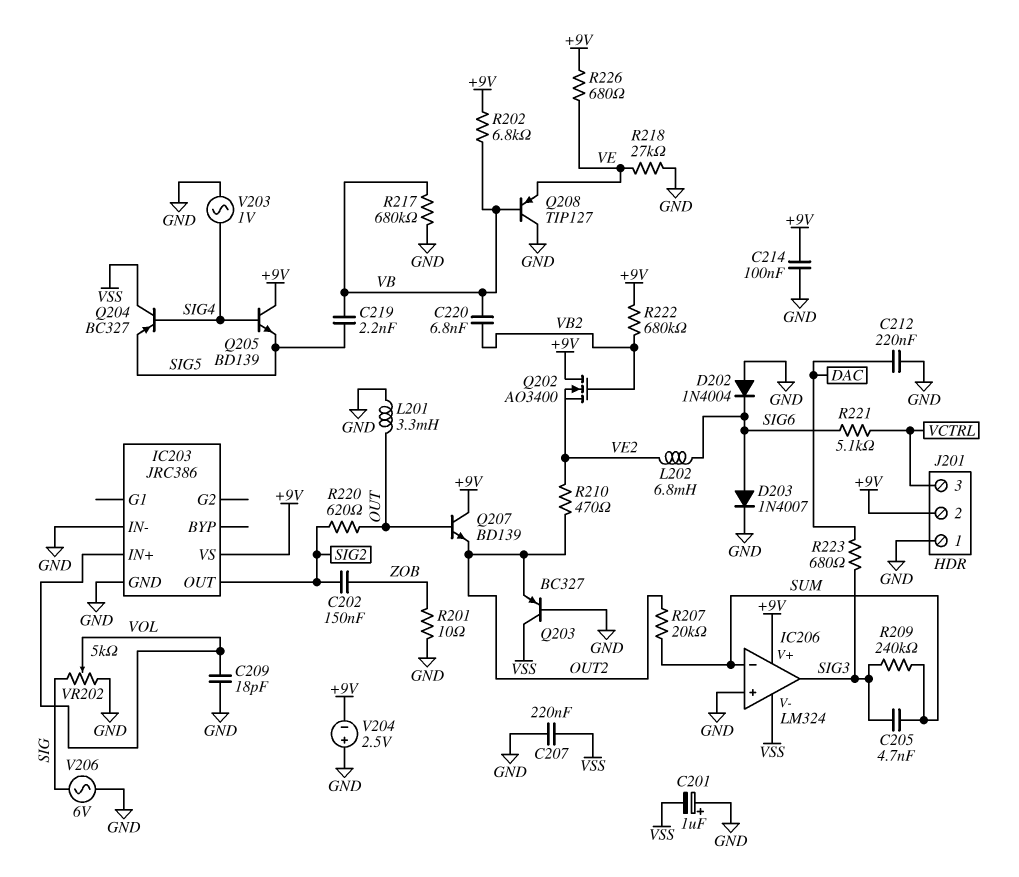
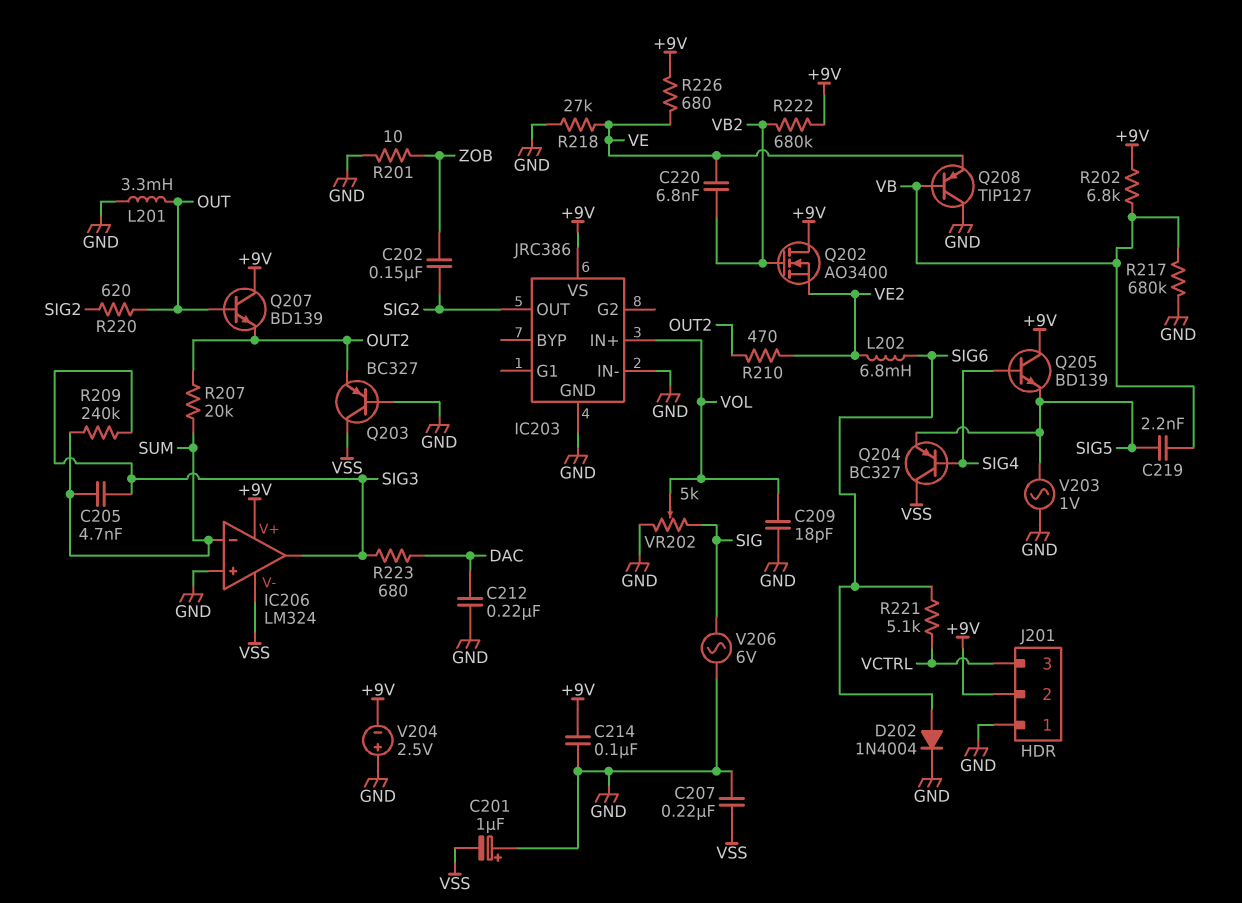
C220: 6.8nF (VB, VB2) -> 6.8nF (VB2, VE)
D202: diode 1N4004 (A GND, K SIG6) -> diode 1N4004 (A SIG6, K GND)
D203: diode 1N4007 (A SIG6, K GND) -> none
V203: AC 1V (GND, SIG4) -> AC 1V (GND, SIG5)

